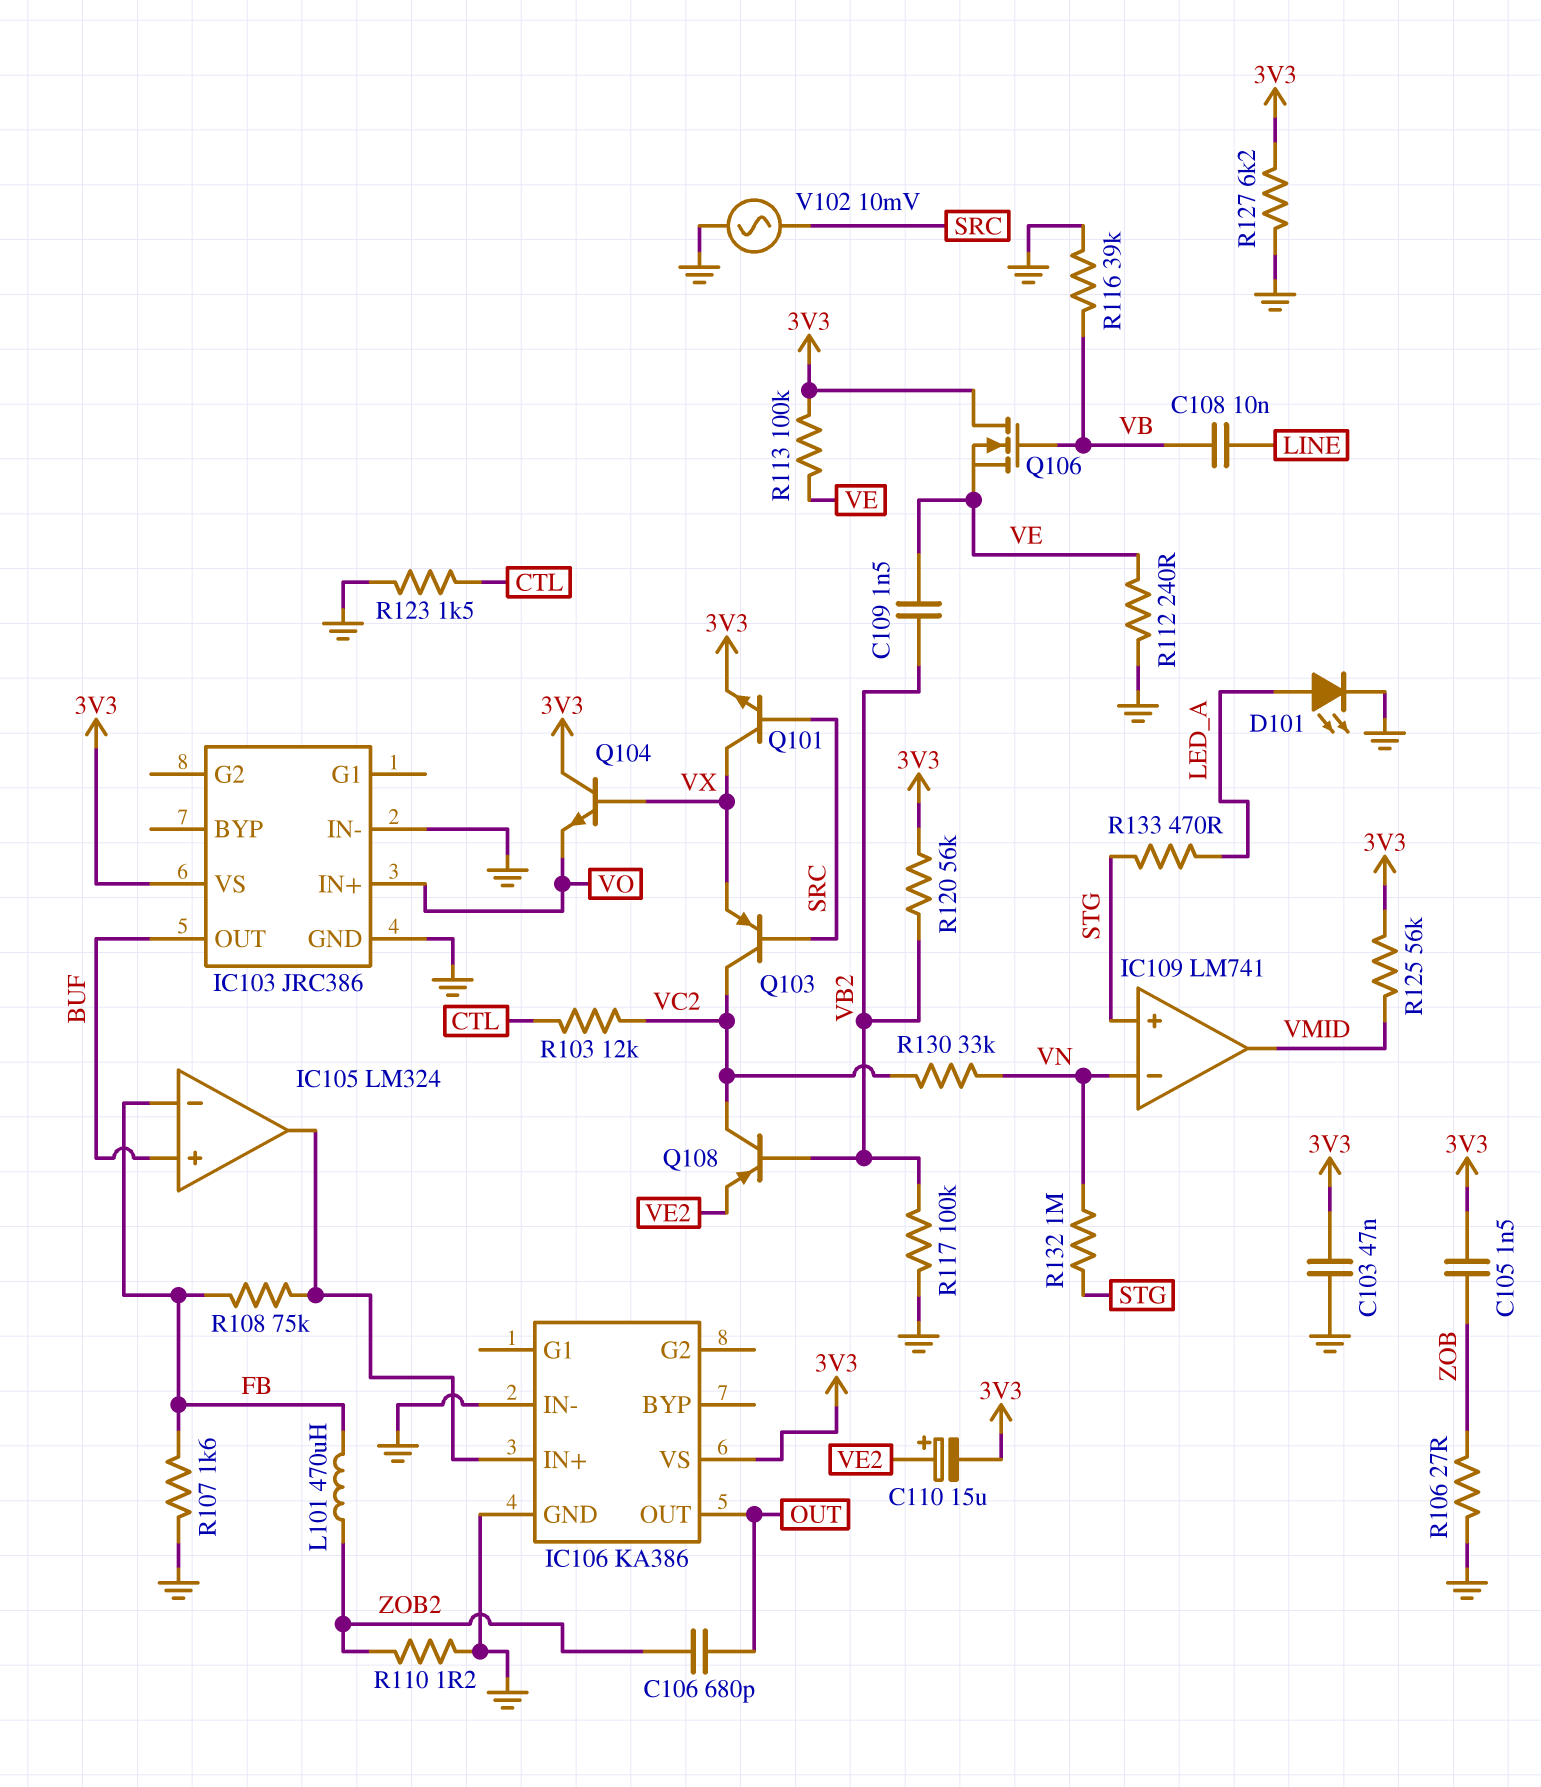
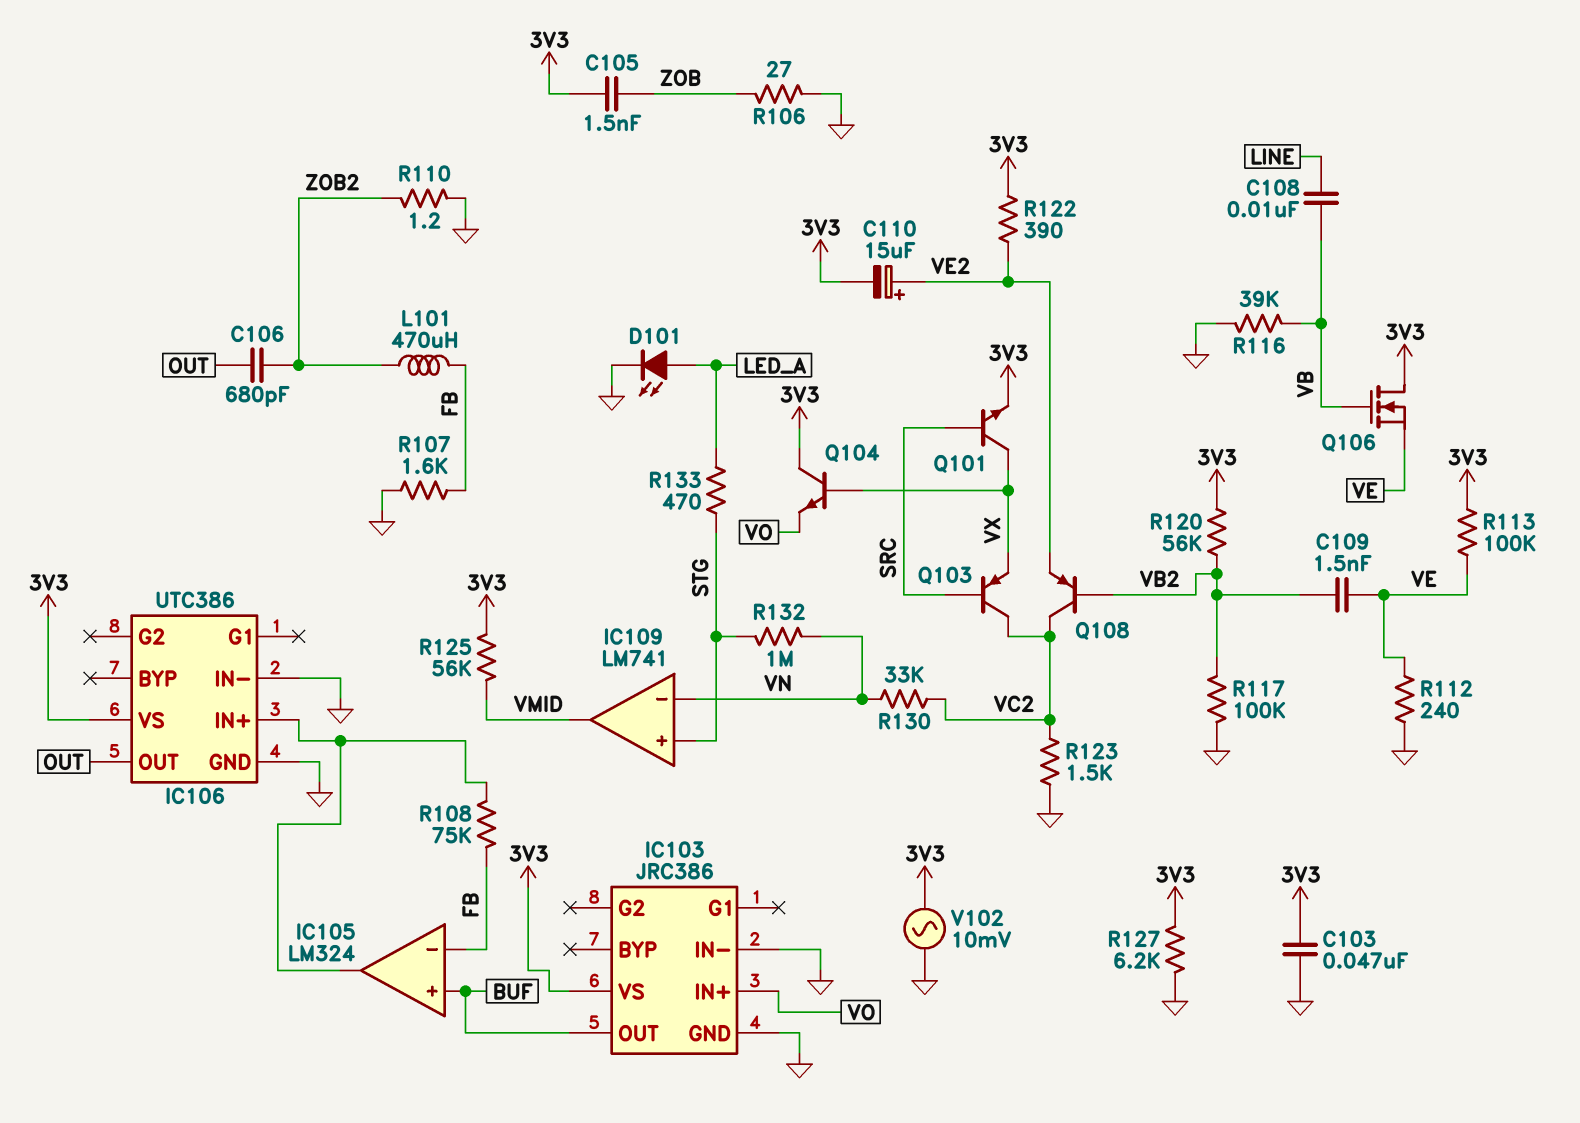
IC106: KA386 -> UTC386
R103: 12k (CTL, VC2) -> none
R122: none -> 390 (3V3, VE2)
R123: 1.5k (CTL, GND) -> 1.5k (GND, VC2)
V102: AC 10mV (GND, SRC) -> AC 10mV (3V3, GND)

